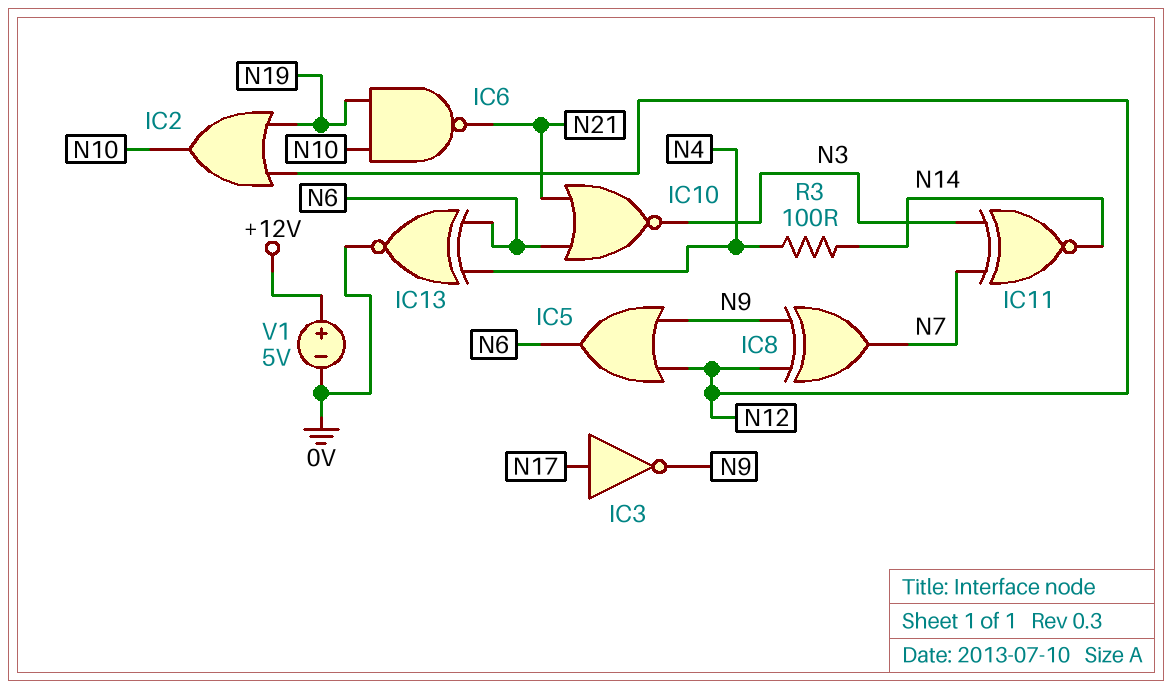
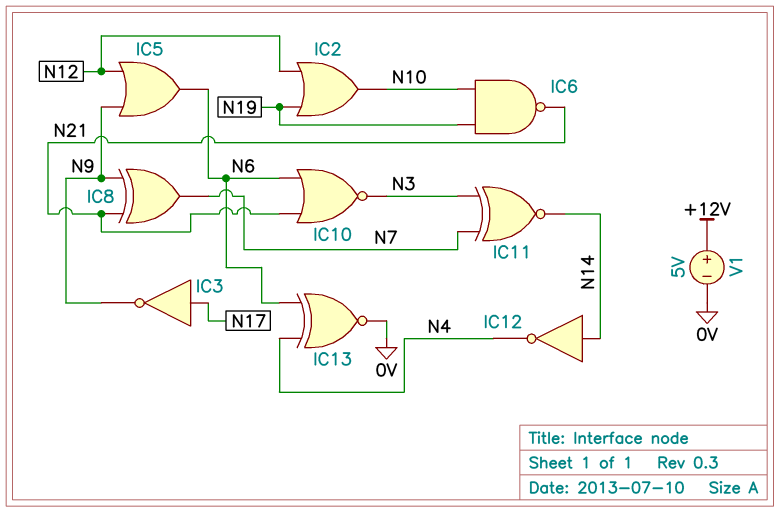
IC8: XOR (in N9, in N12, out N7) -> XOR (in N9, in N21, out N7)
IC12: none -> NOT (in N14, out N4)
R3: 100 (N4, N14) -> none

